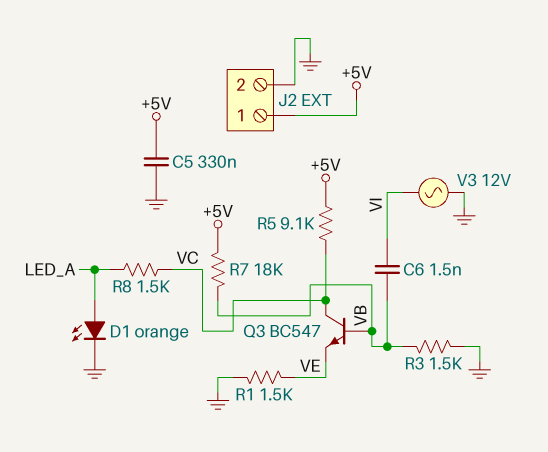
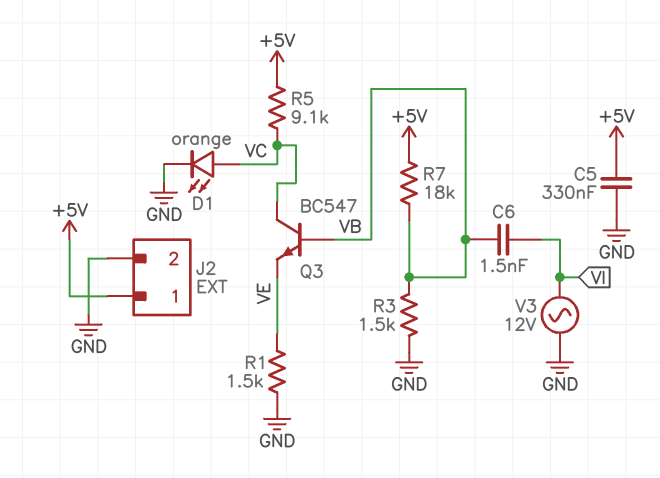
D1: LED orange (A LED_A, K GND) -> LED orange (A VC, K GND)
R8: 1.5k (LED_A, VC) -> none

